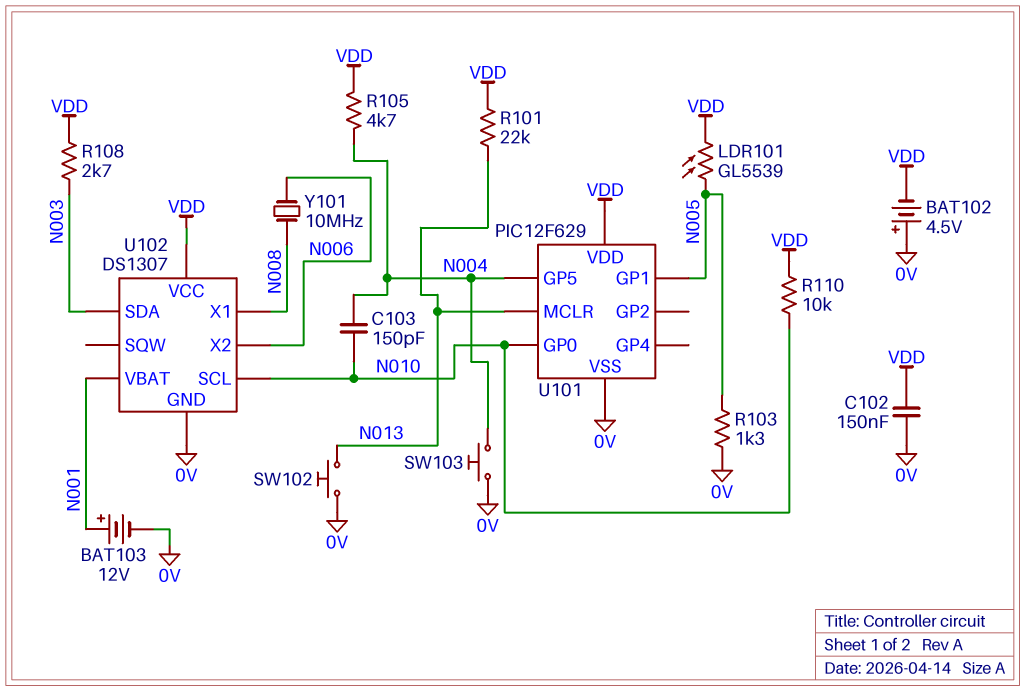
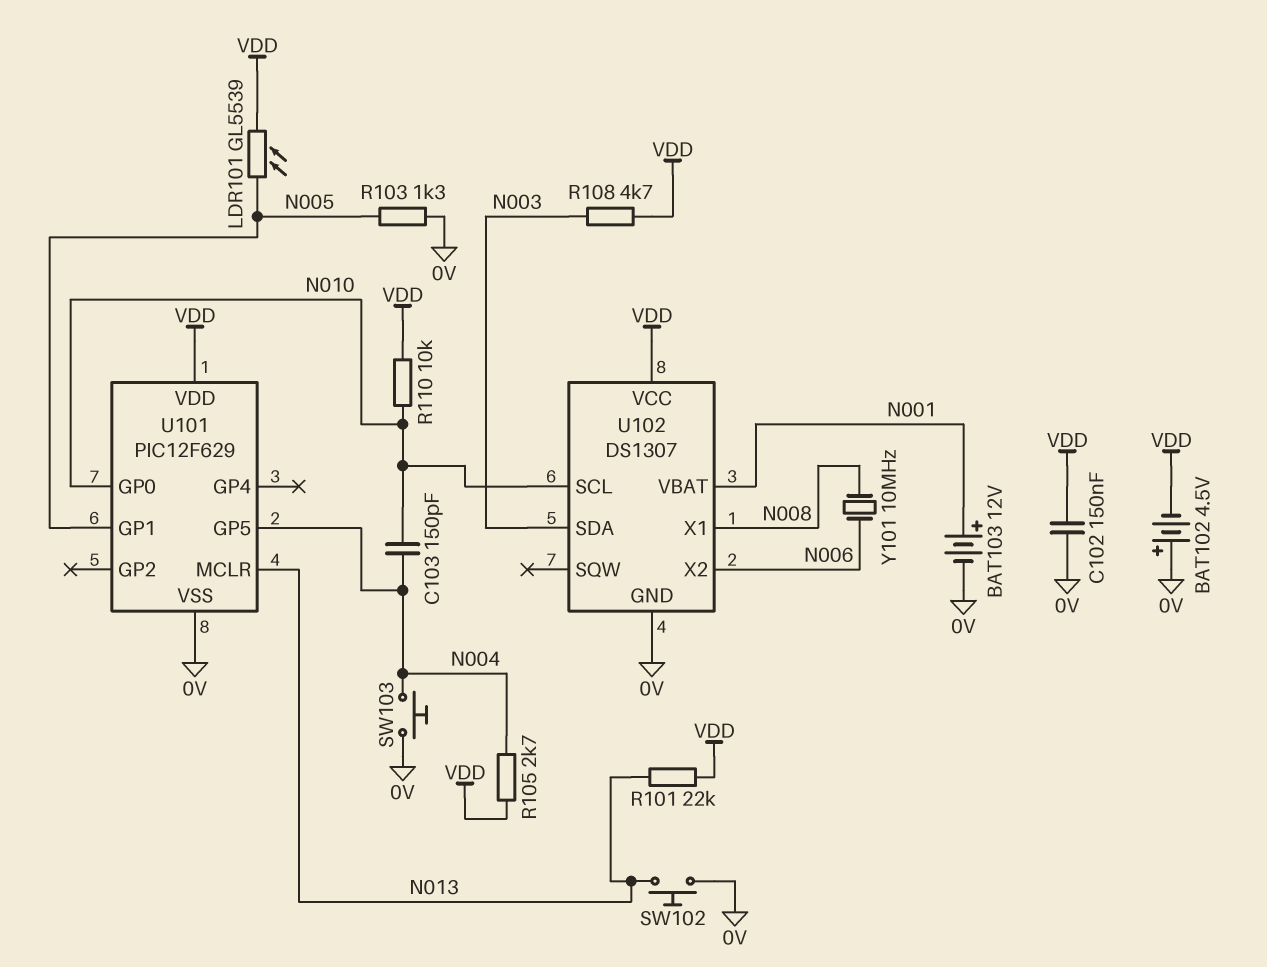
R105: 4.7k (N004, VDD) -> 2.7k (N004, VDD)
R108: 2.7k (N003, VDD) -> 4.7k (N003, VDD)

